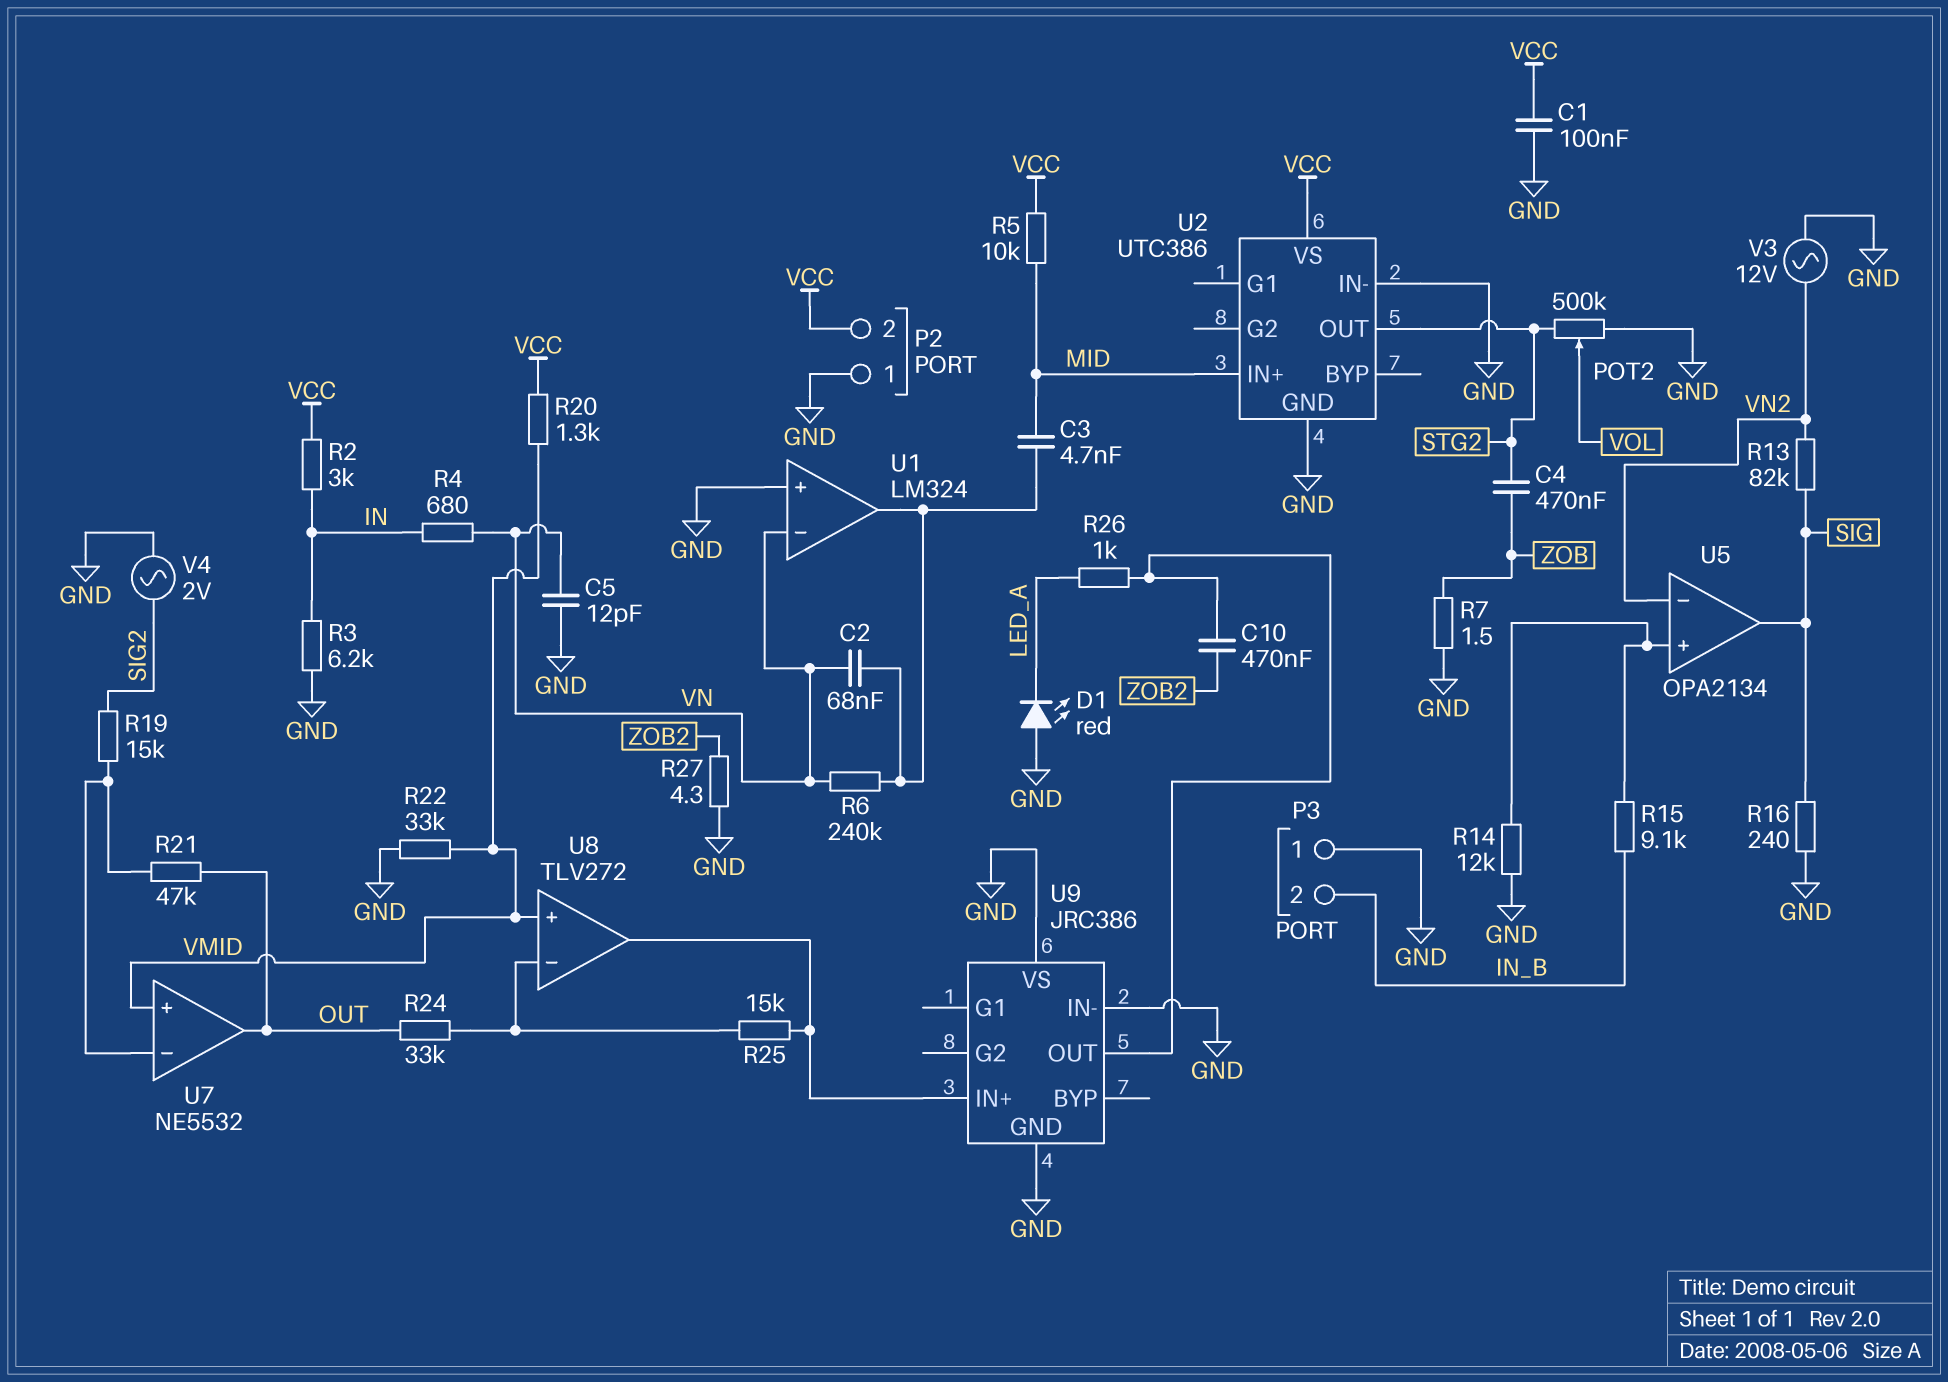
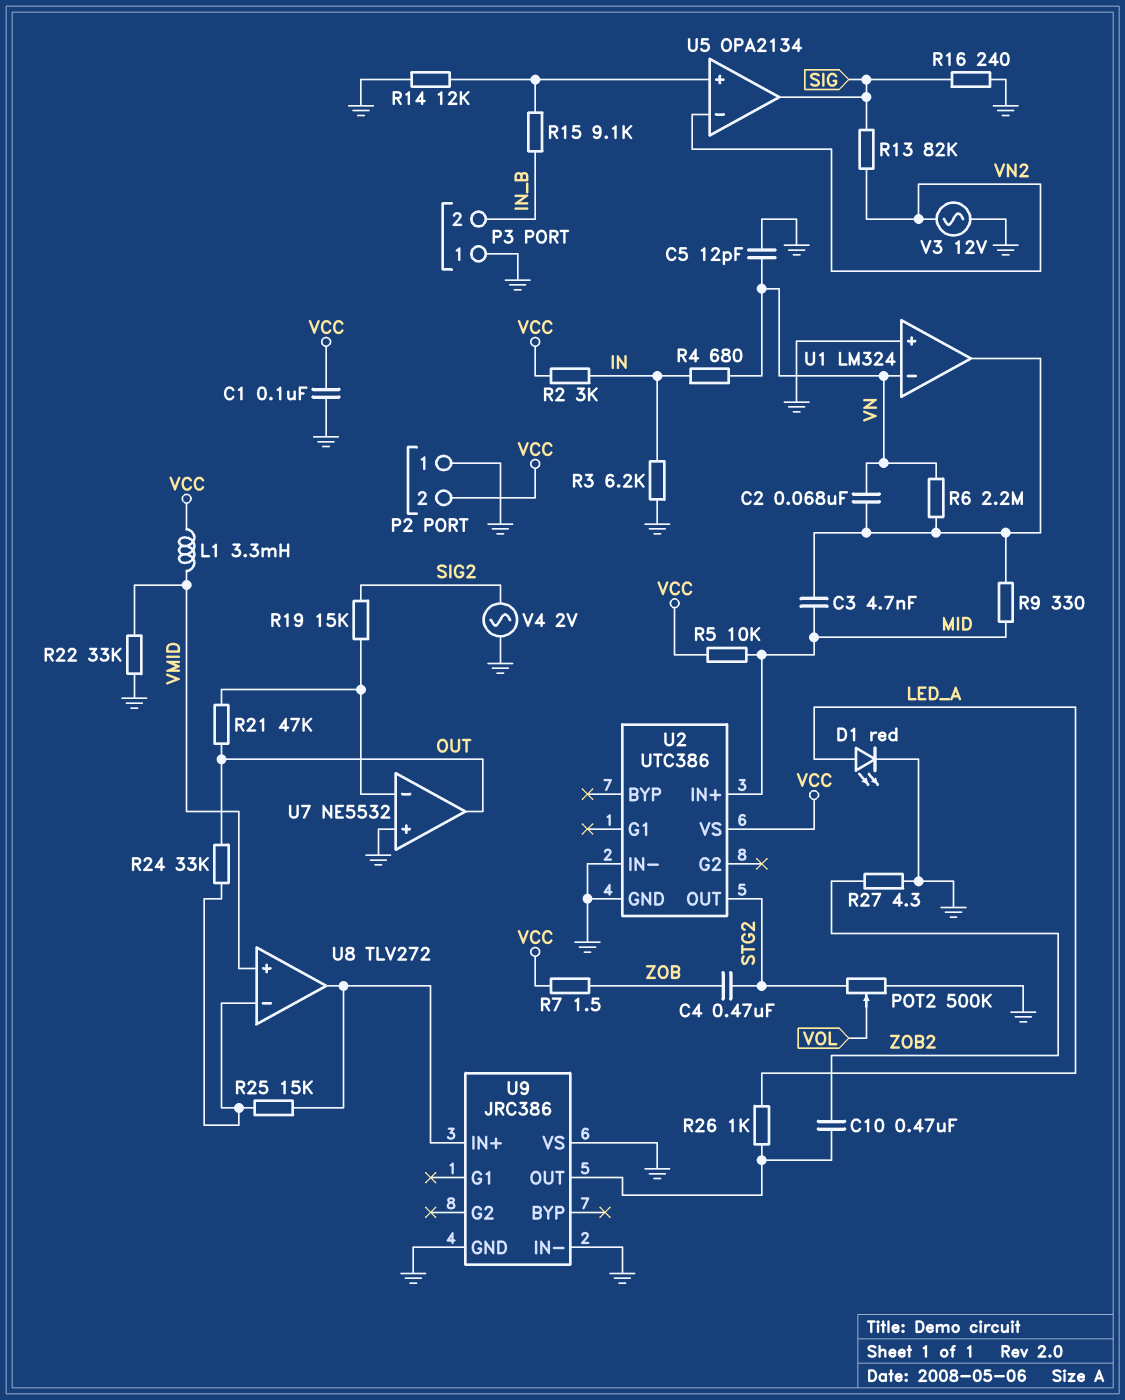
D1: LED red (A GND, K LED_A) -> LED red (A LED_A, K GND)
L1: none -> 3.3mH (VCC, VMID)
R6: 240k (U1/out, VN) -> 2.2M (U1/out, VN)
R7: 1.5 (GND, ZOB) -> 1.5 (VCC, ZOB)
R9: none -> 330 (MID, U1/out)
R20: 1.3k (VCC, VMID) -> none
U7 pin in+: VMID -> GND

